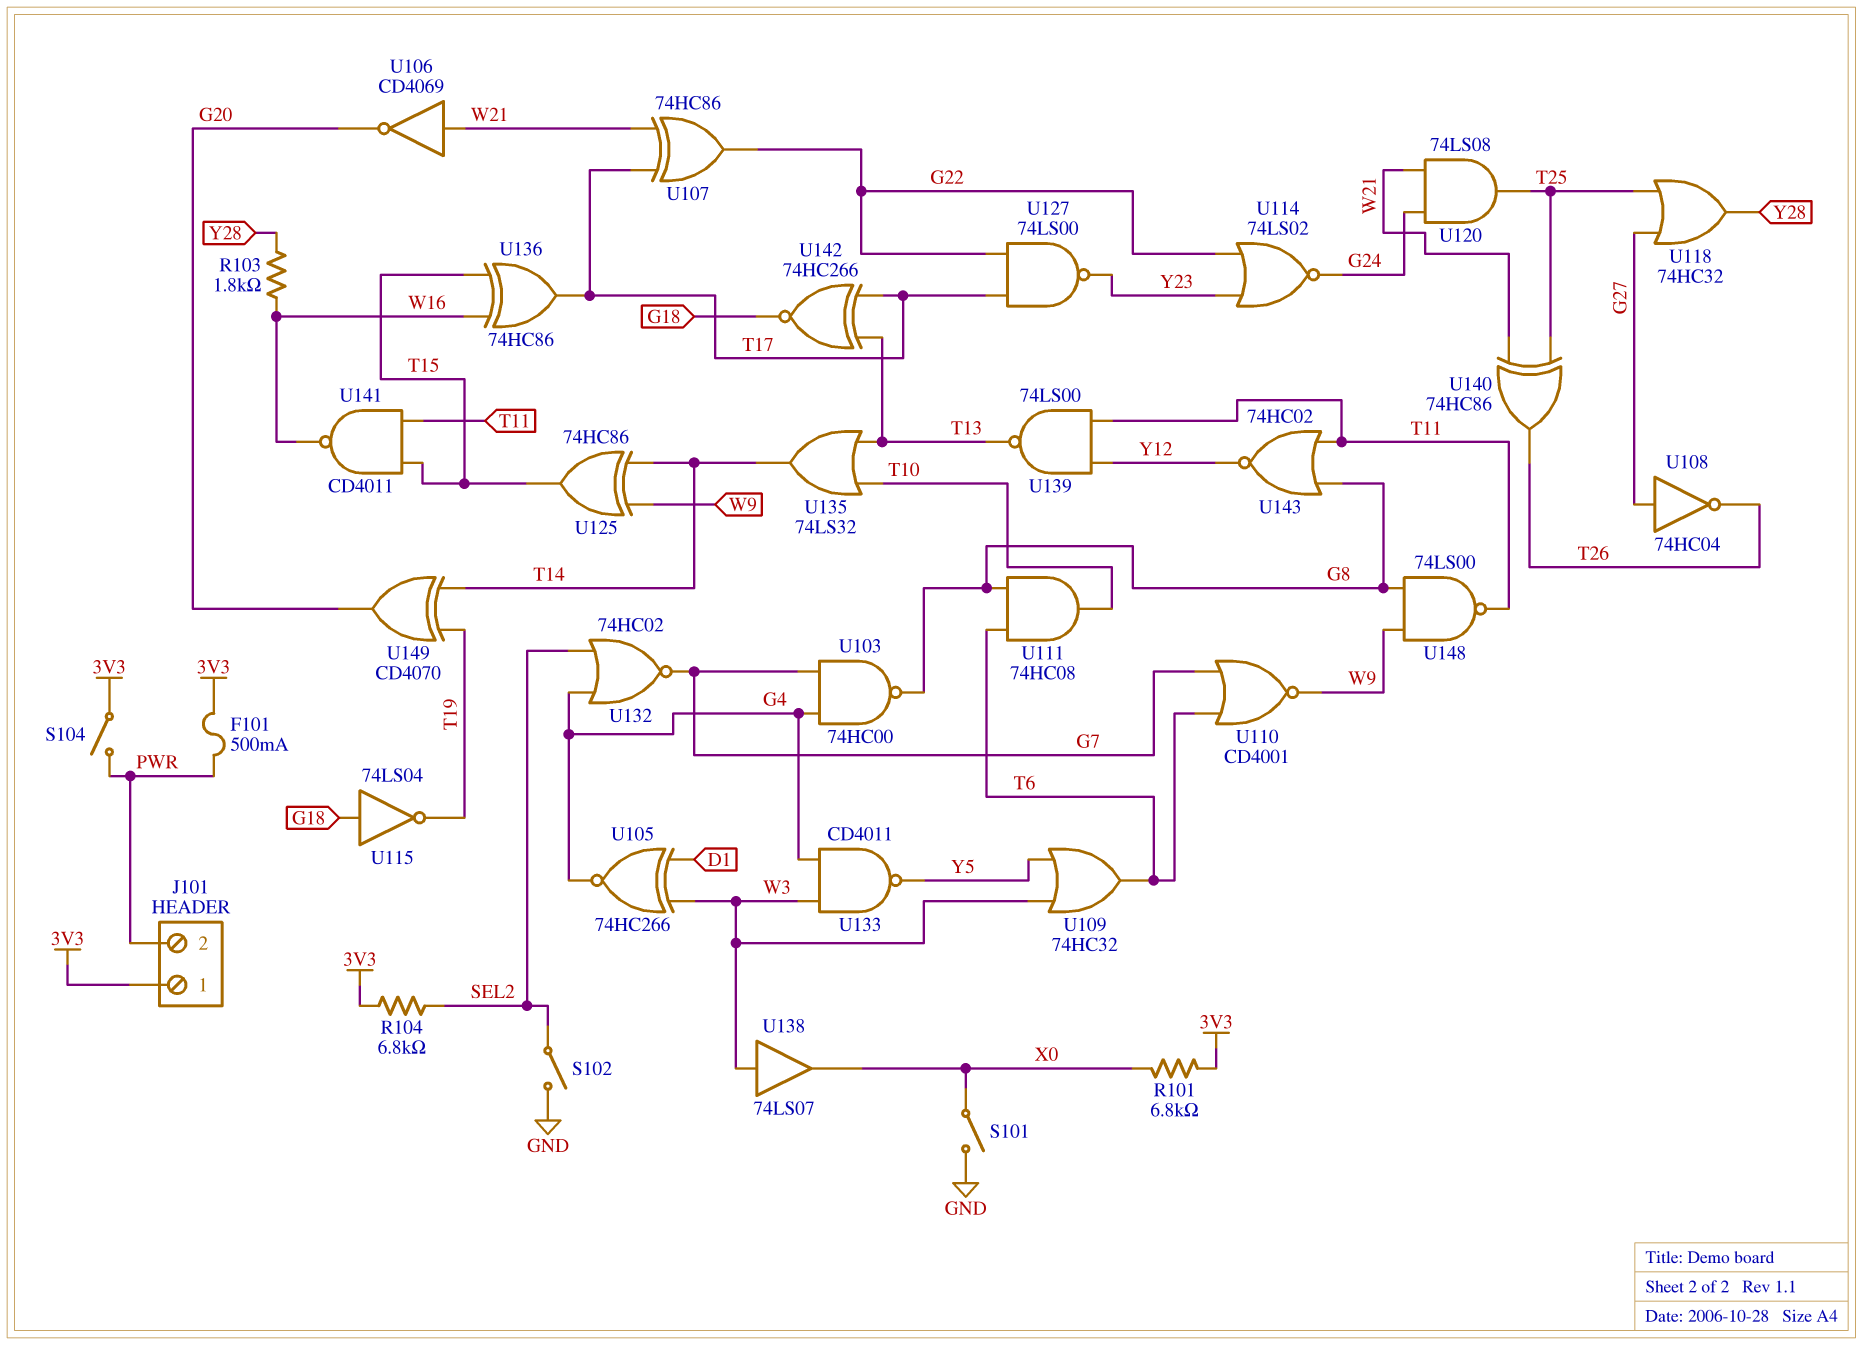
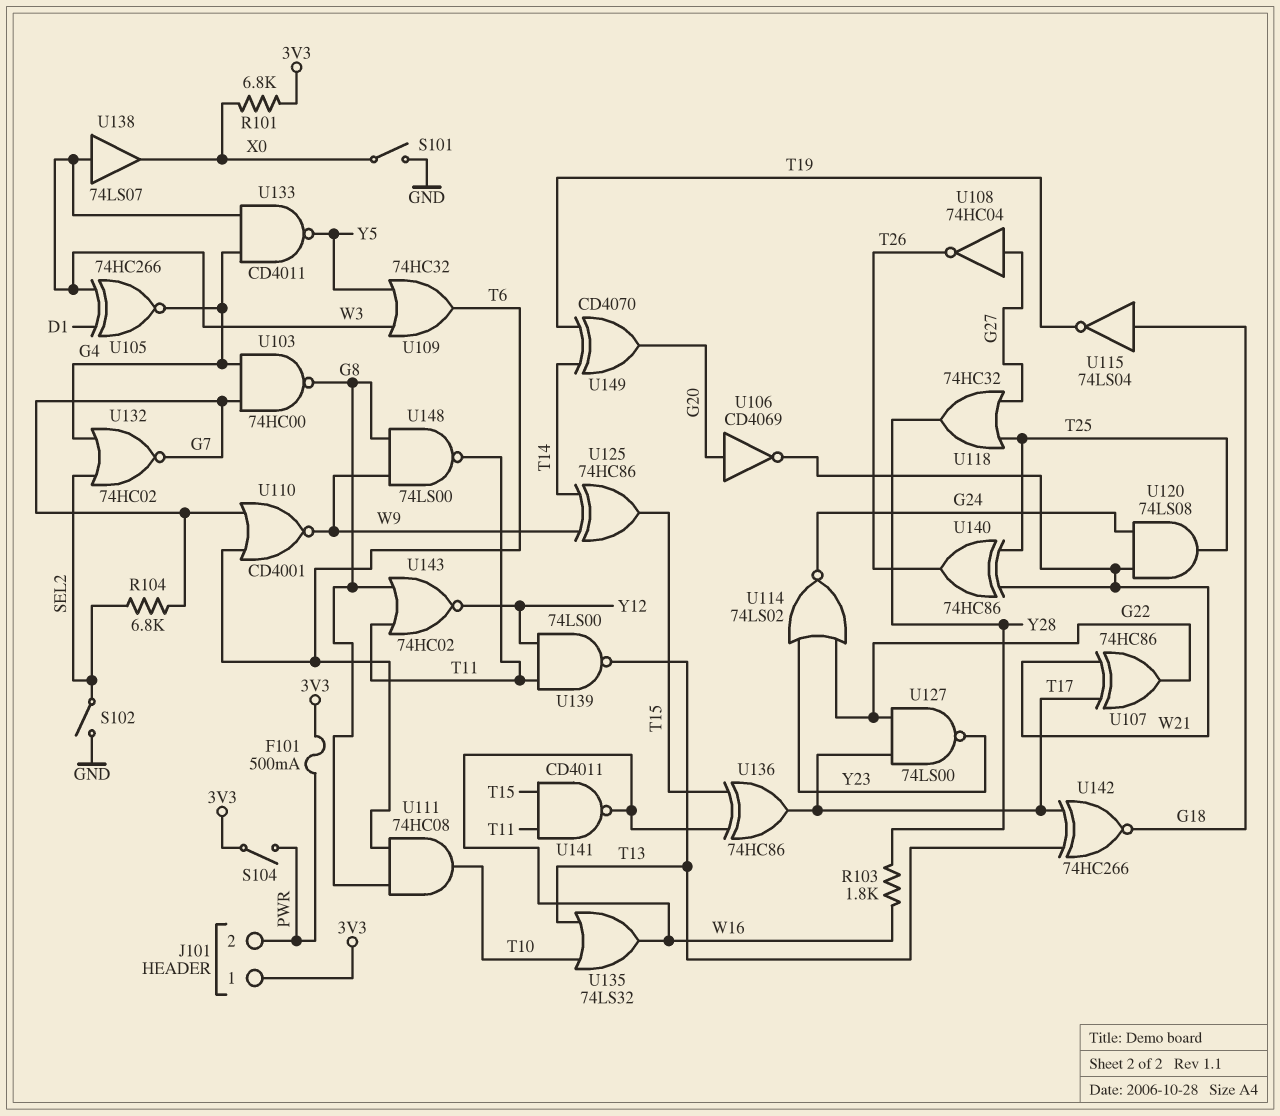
R104: 6.8k (3V3, SEL2) -> 6.8k (G7, SEL2)
U106: NOT CD4069 (in W21, out G20) -> NOT CD4069 (in G20, out W21)
U135: OR 74LS32 (in T10, in T13, out T14) -> OR 74LS32 (in T10, in T13, out W16)

